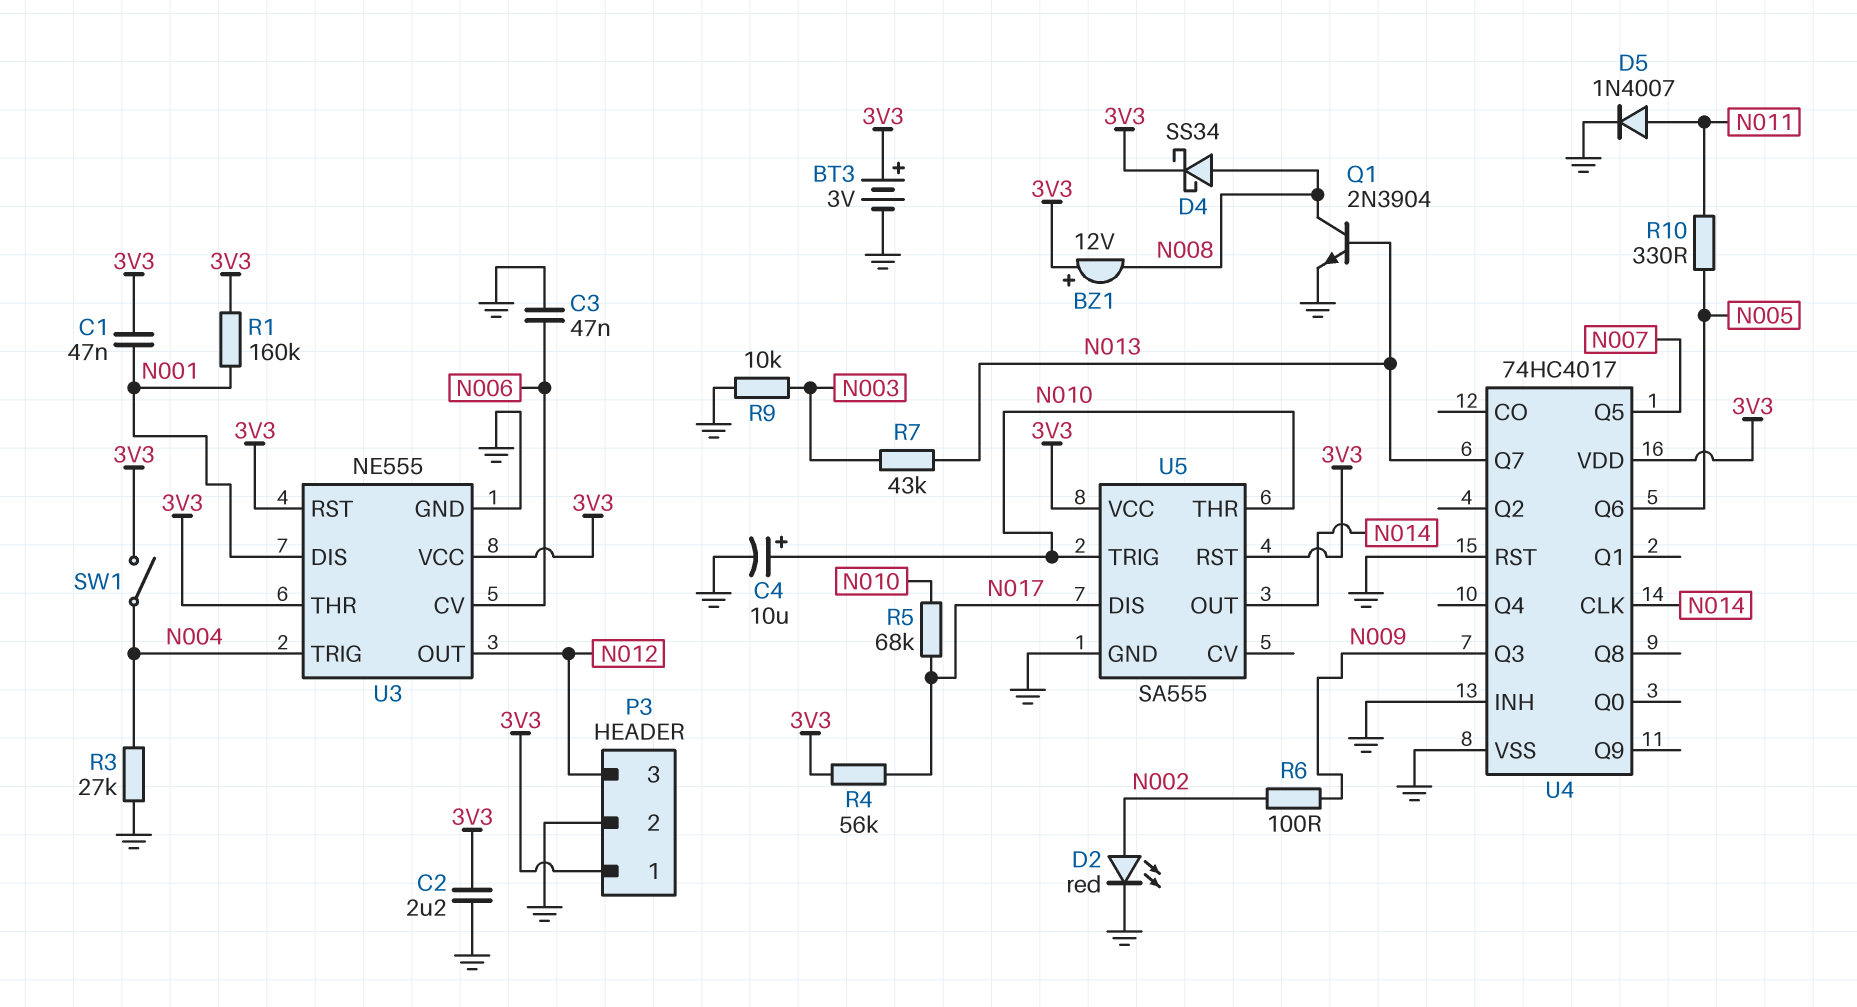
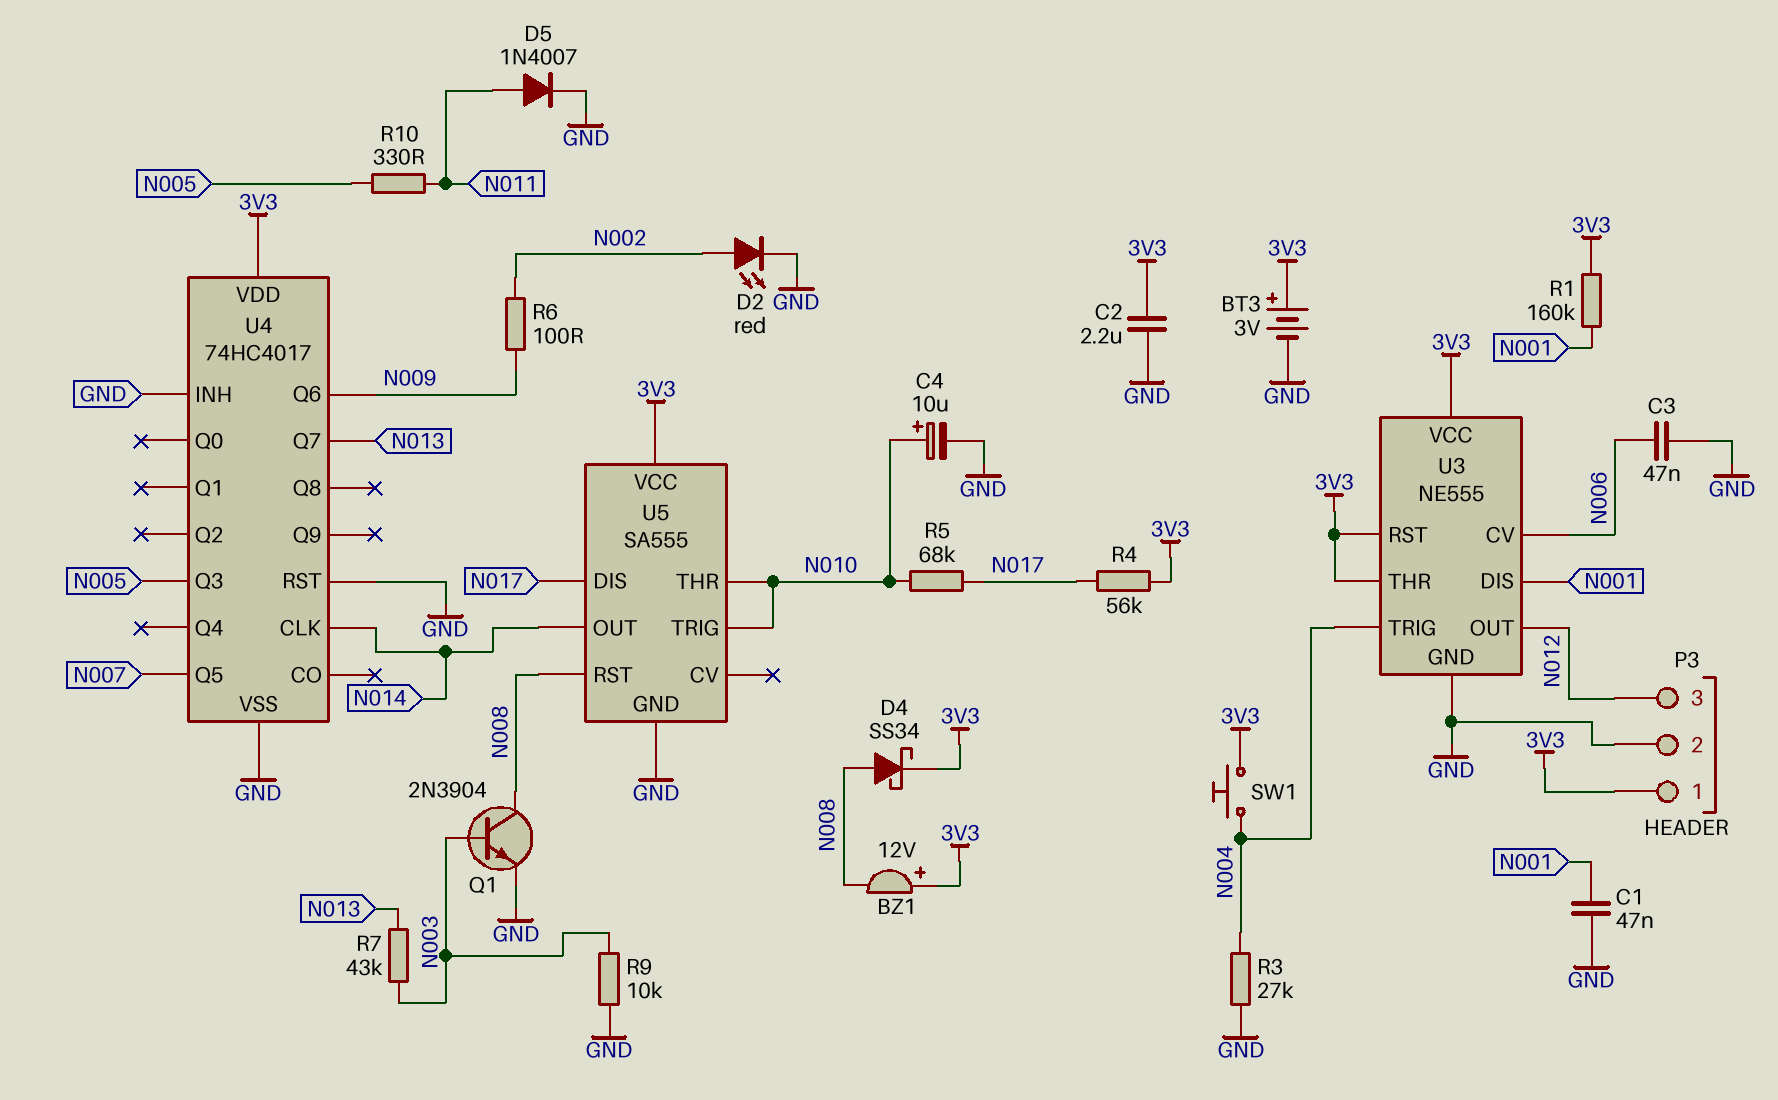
C1: 47nF (3V3, N001) -> 47nF (GND, N001)
Q1: NPN 2N3904 (B N013, C N008, E GND) -> NPN 2N3904 (B N003, C N008, E GND)
SW1: switch (3V3, N004) -> button (3V3, N004)
U4 pin Q3: N009 -> N005
U4 pin Q6: N005 -> N009
U5 pin RST: 3V3 -> N008

